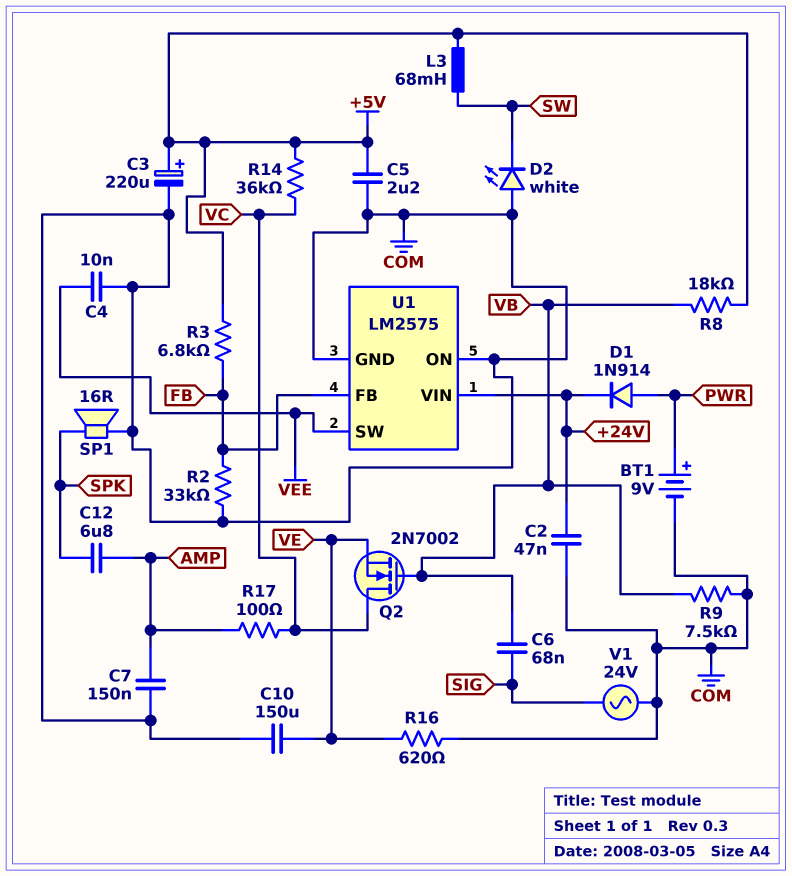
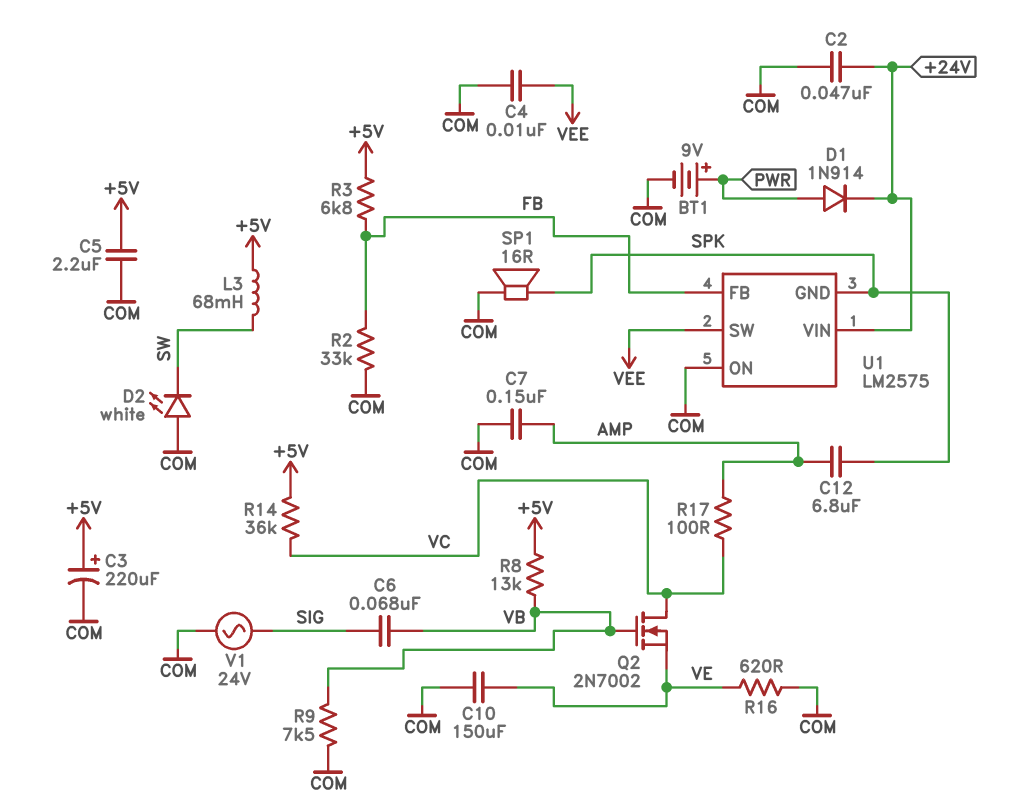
R8: 18k (+5V, VB) -> 13k (+5V, VB)
U1 pin GND: COM -> SPK

